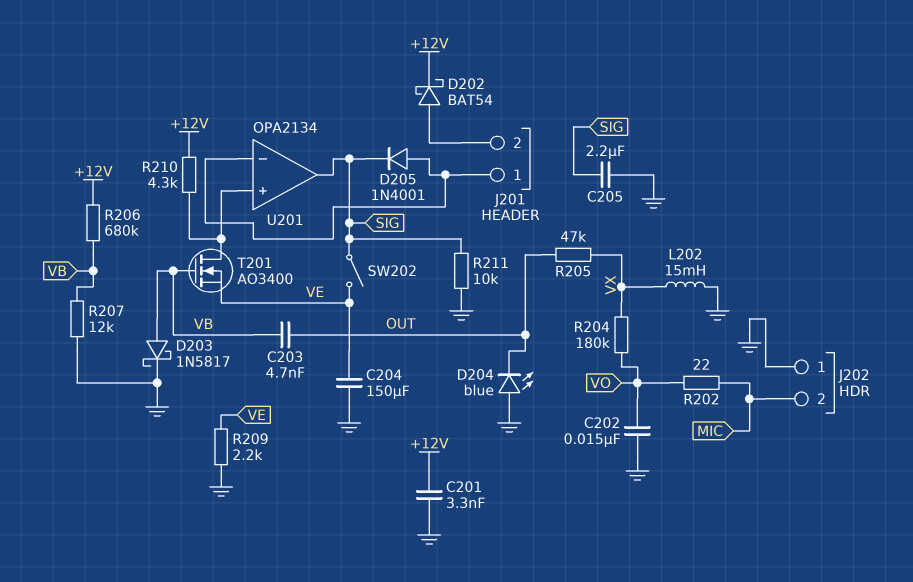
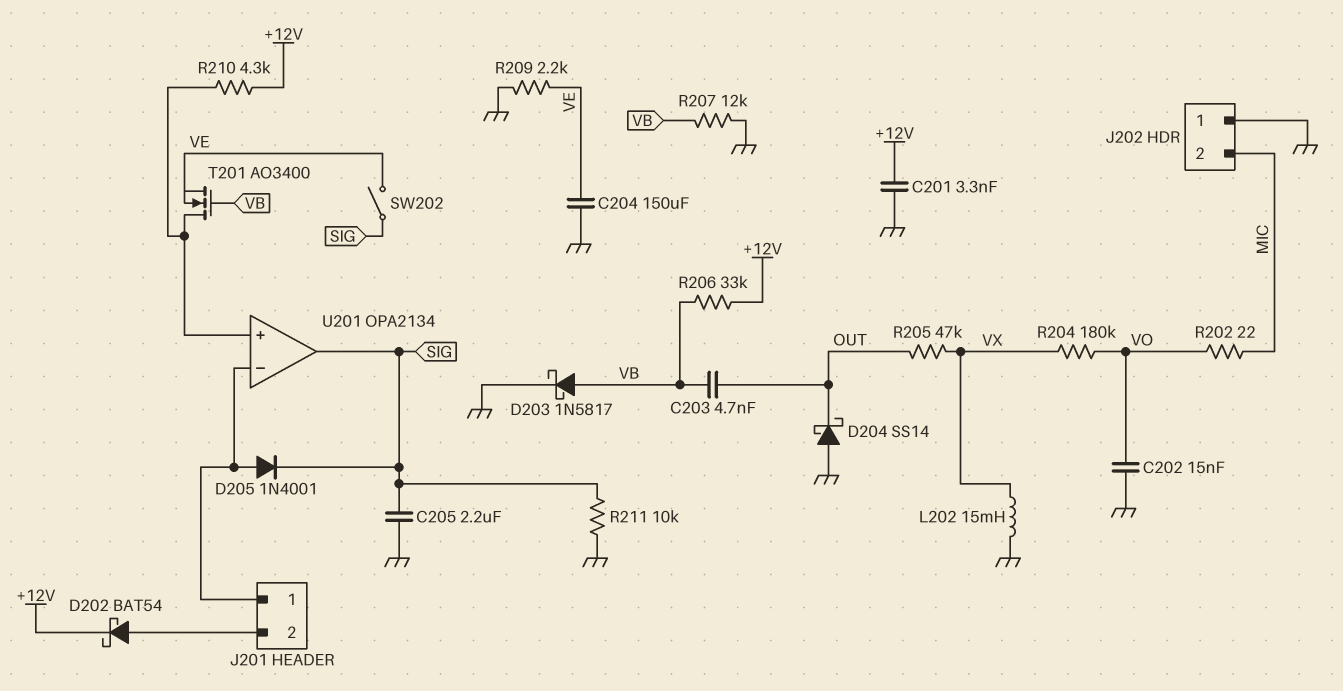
D204: LED blue (A GND, K OUT) -> schottky SS14 (A GND, K OUT)
R206: 680k (+12V, VB) -> 33k (+12V, VB)

